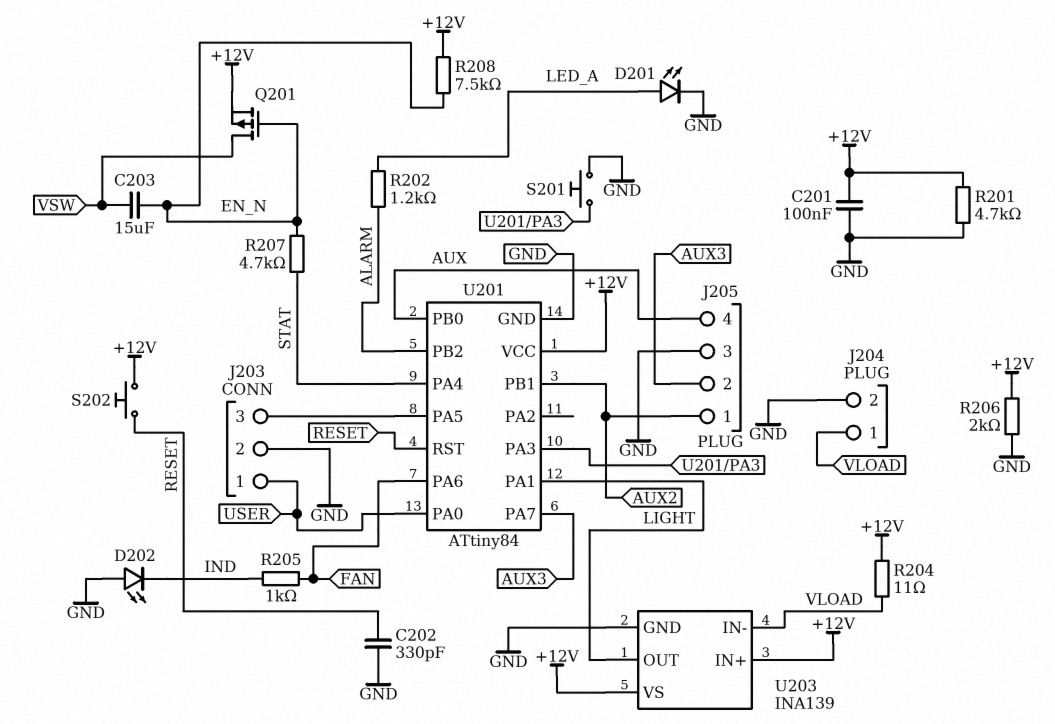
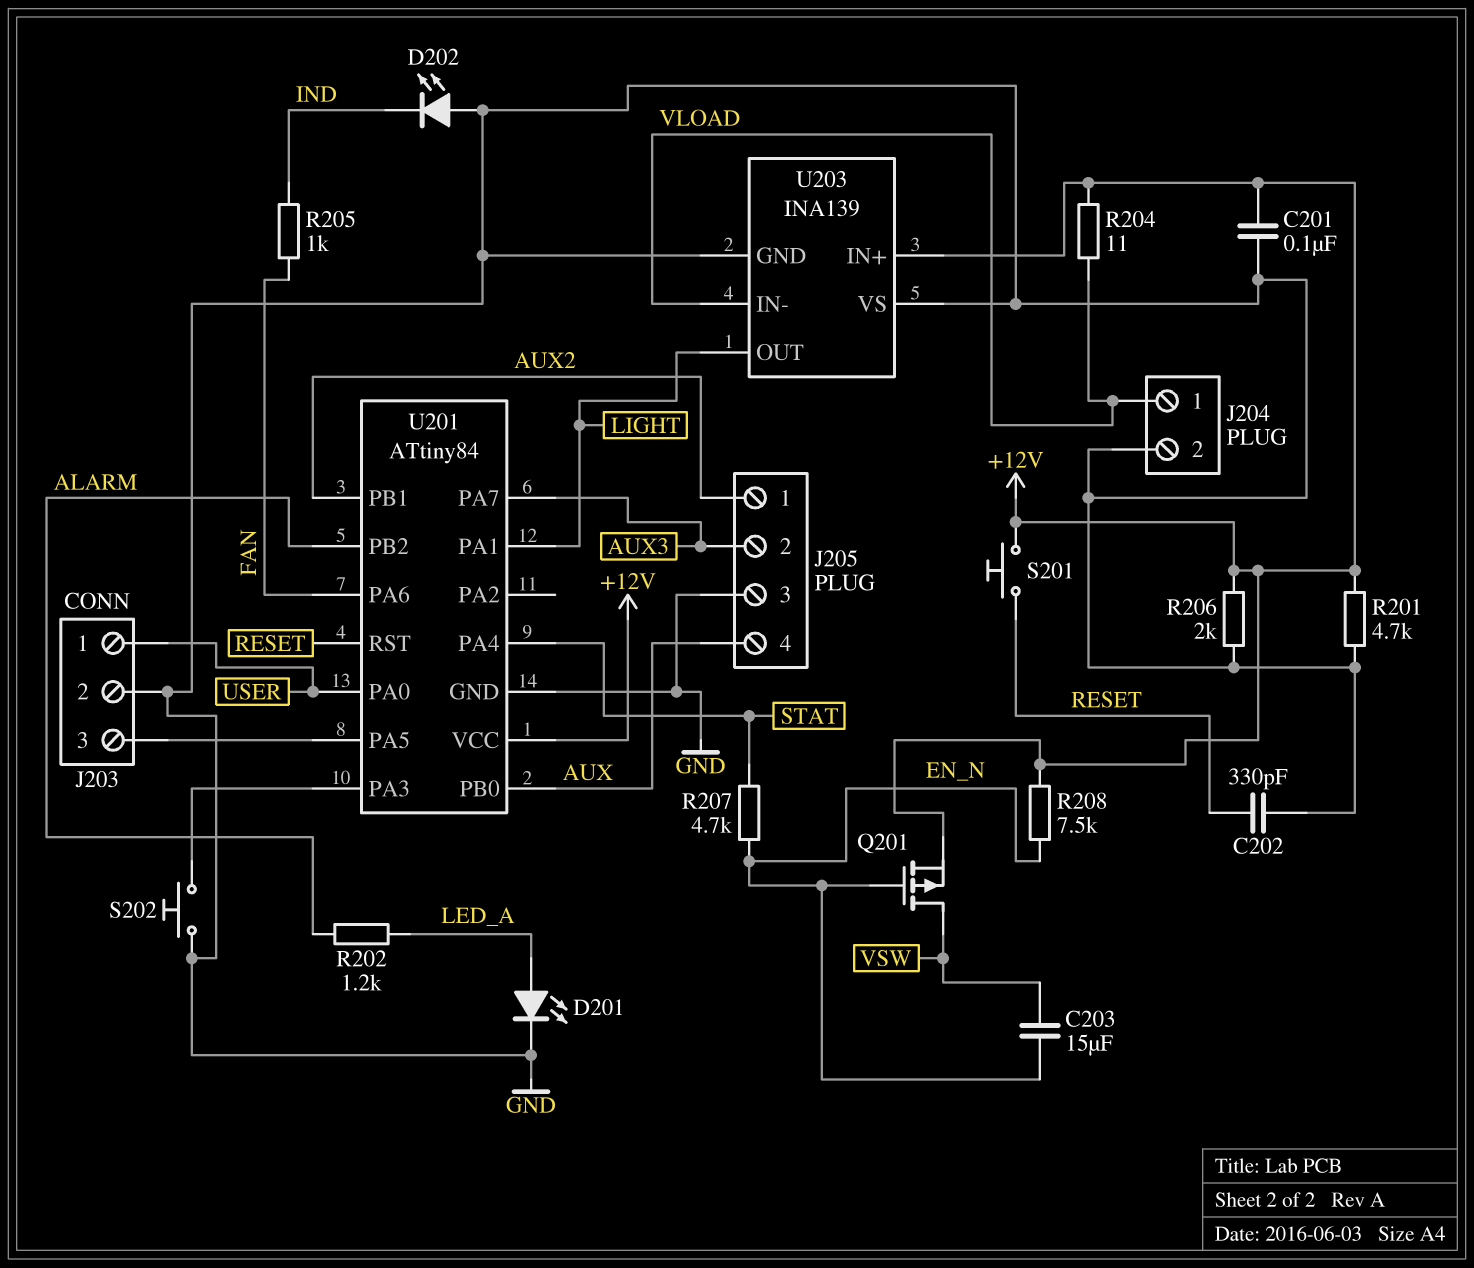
S201: button (GND, U201/PA3) -> button (+12V, RESET)
S202: button (+12V, RESET) -> button (GND, U201/PA3)
U203 pin VS: +12V -> GND

